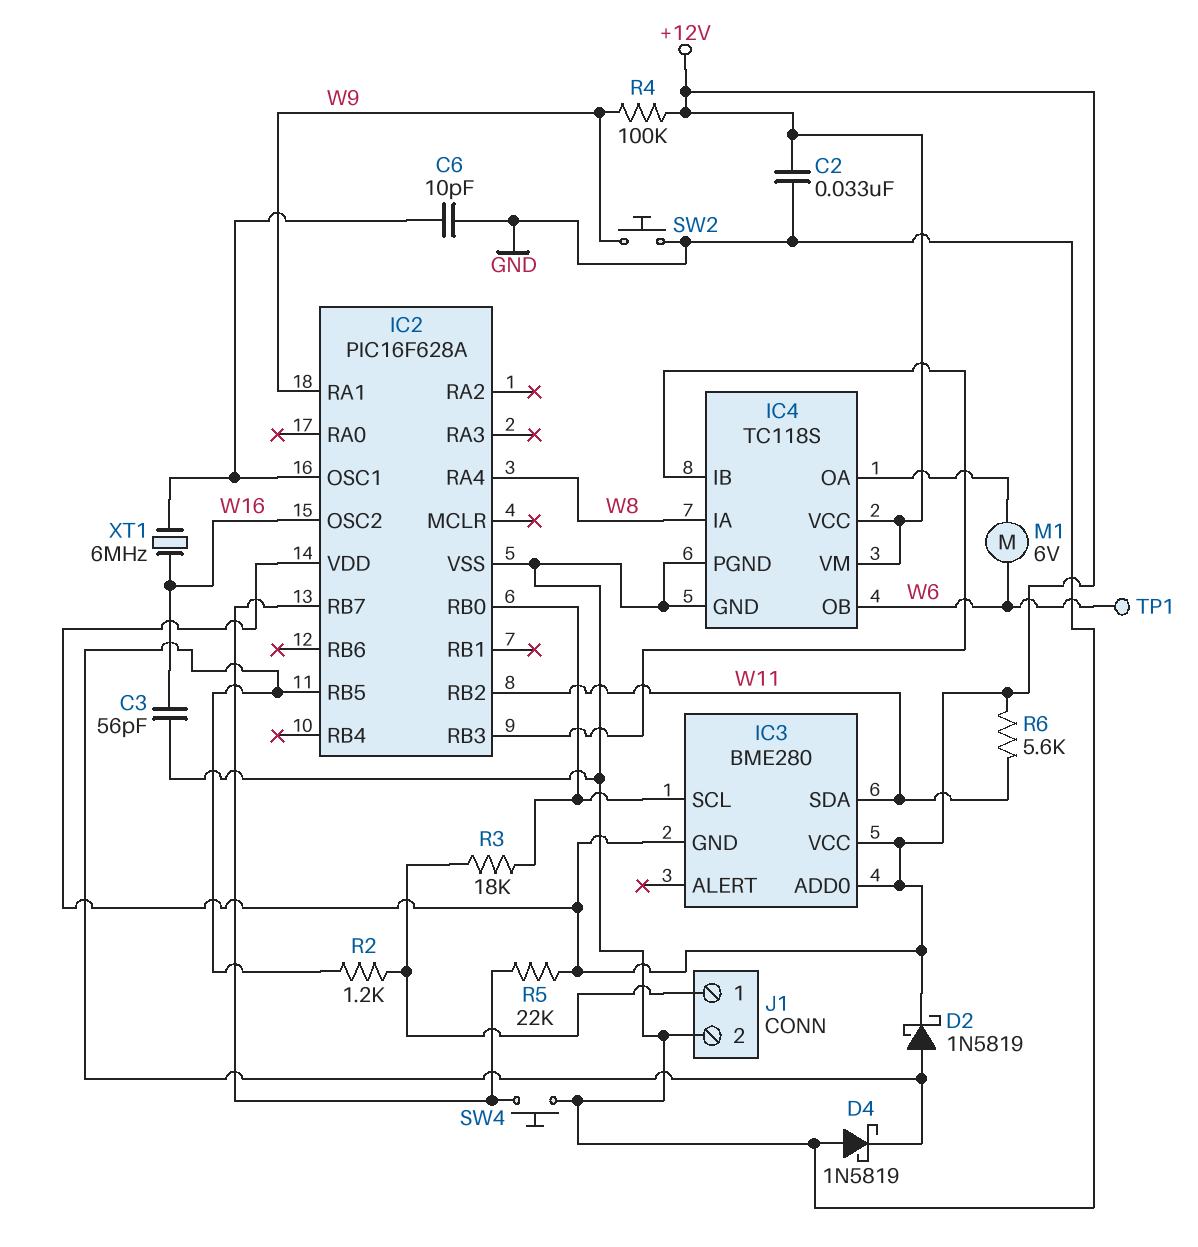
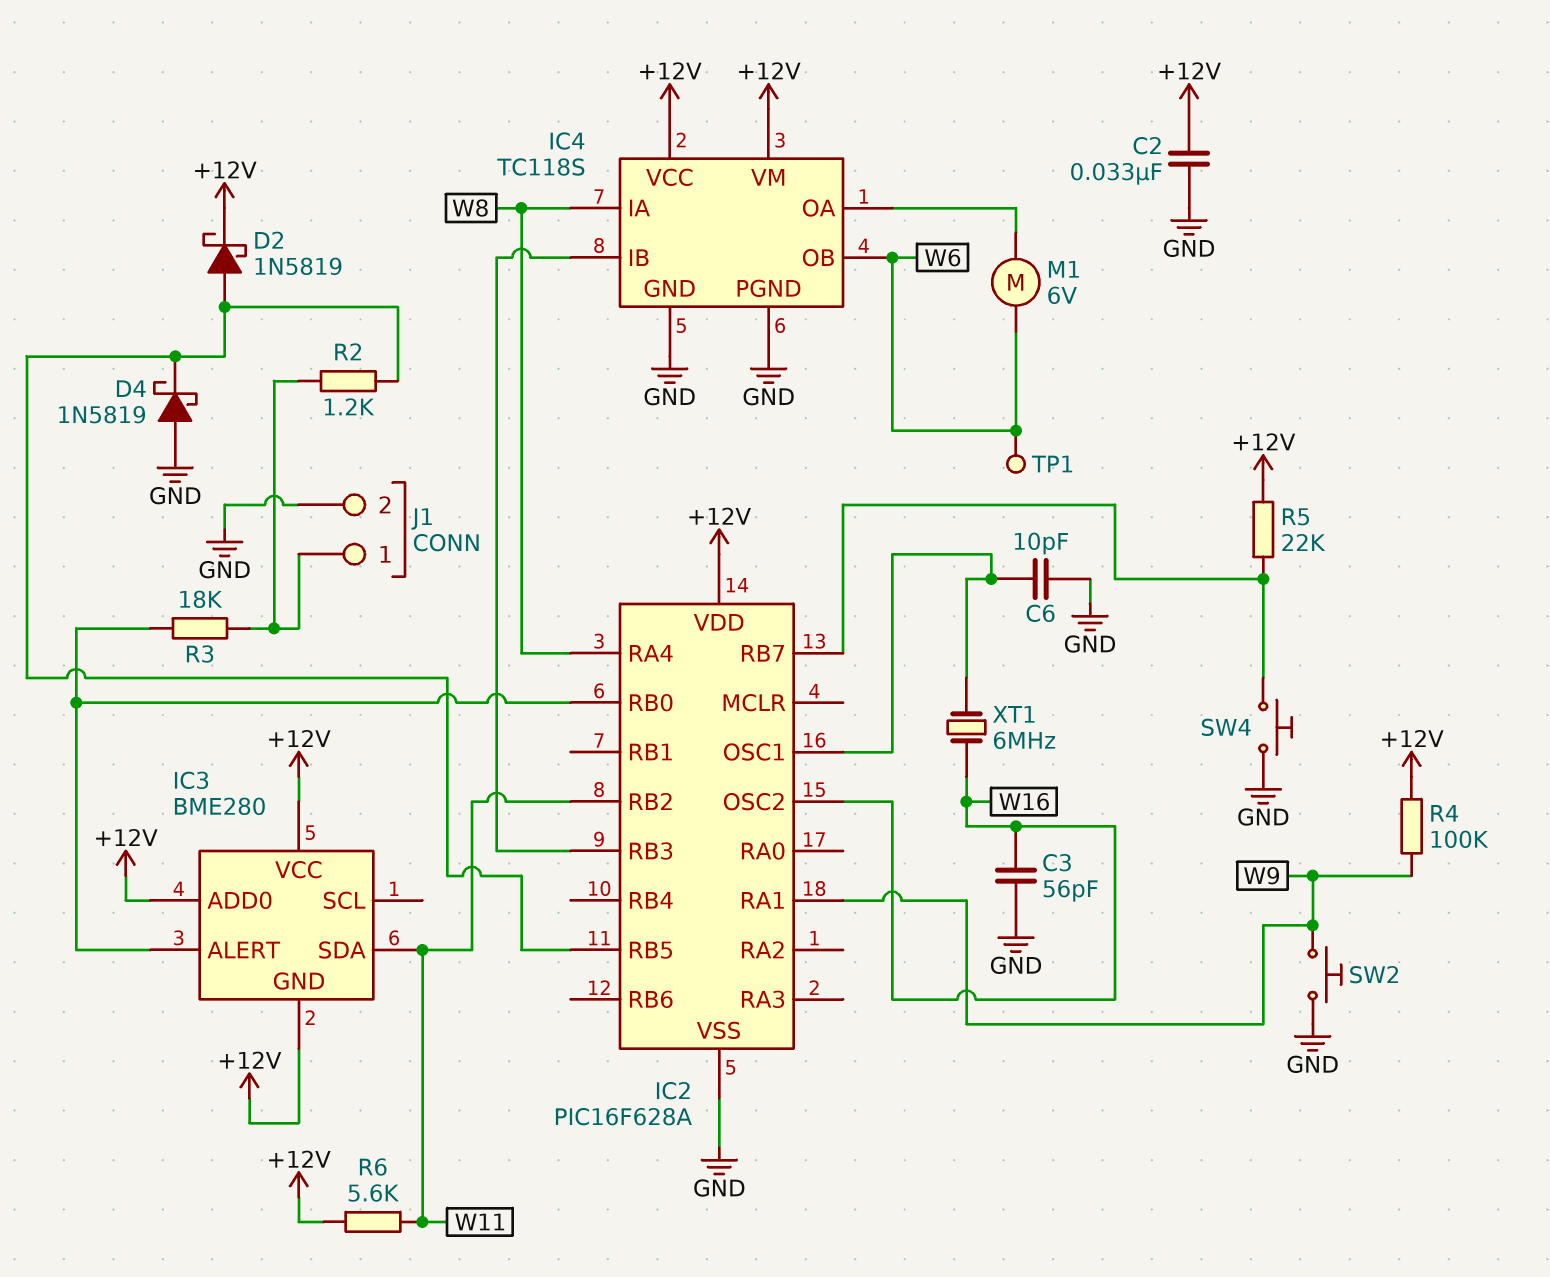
IC3 pin ALERT: none -> IC2/RB0
IC3 pin SCL: IC2/RB0 -> none

